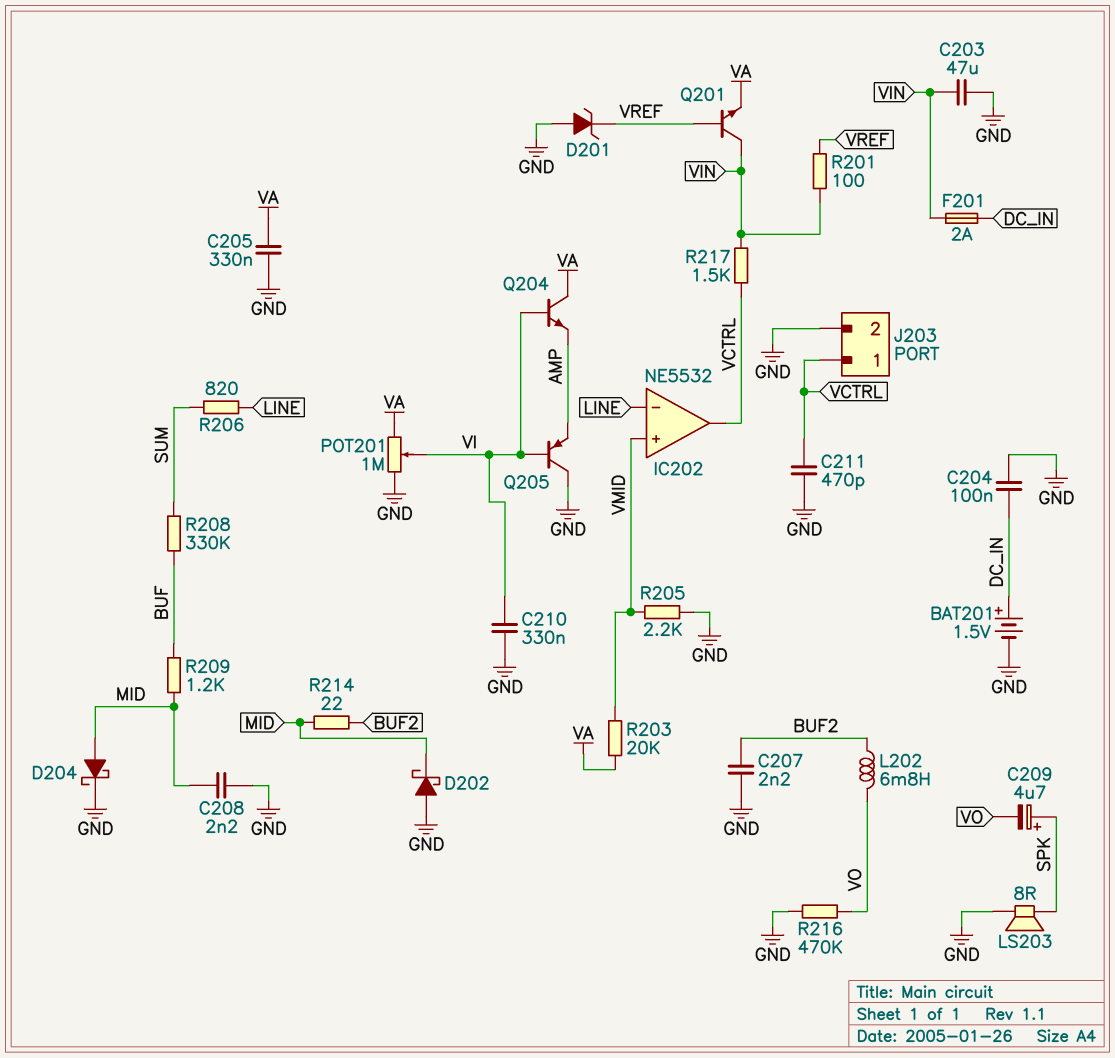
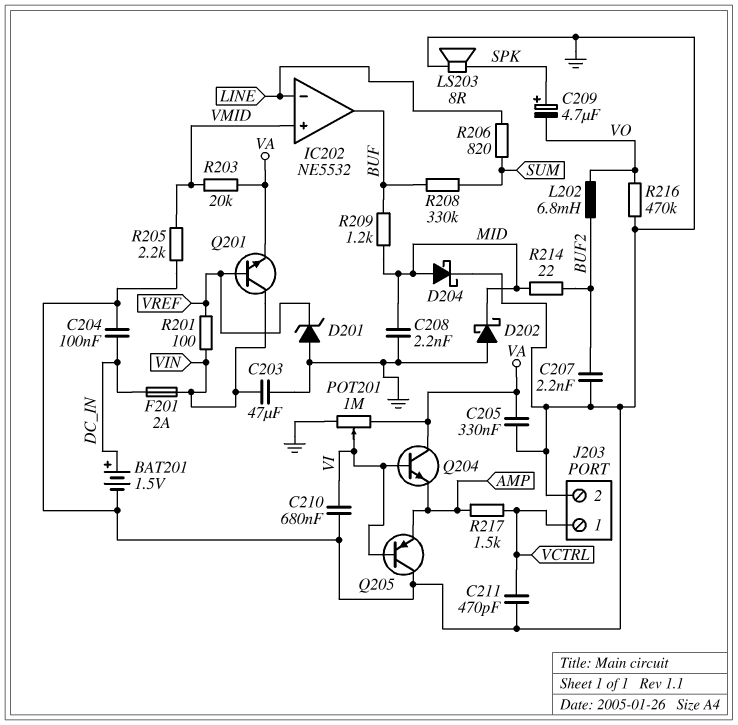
C210: 330nF (GND, VI) -> 680nF (GND, VI)
IC202 pin out: VCTRL -> BUF
R217: 1.5k (VCTRL, VIN) -> 1.5k (AMP, VCTRL)

